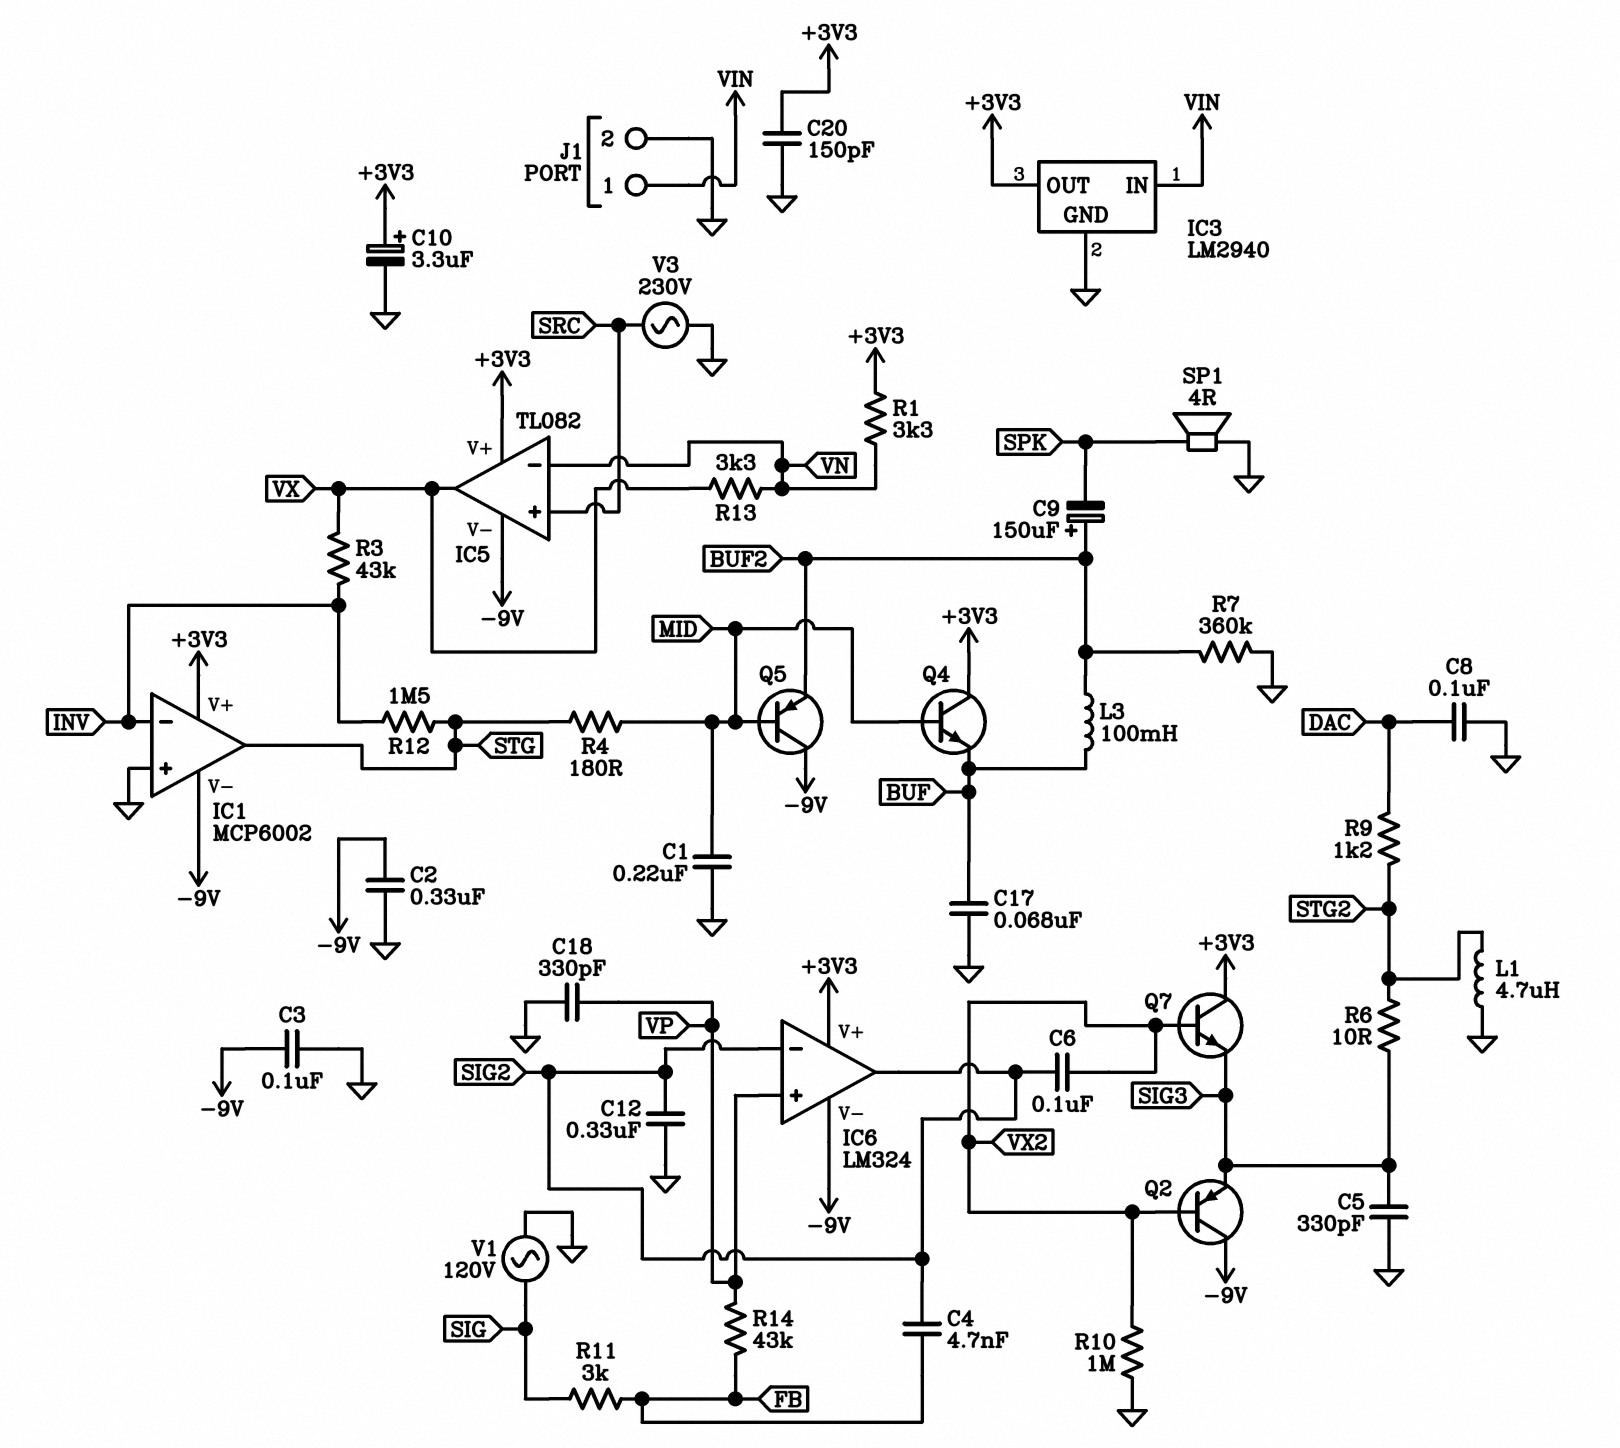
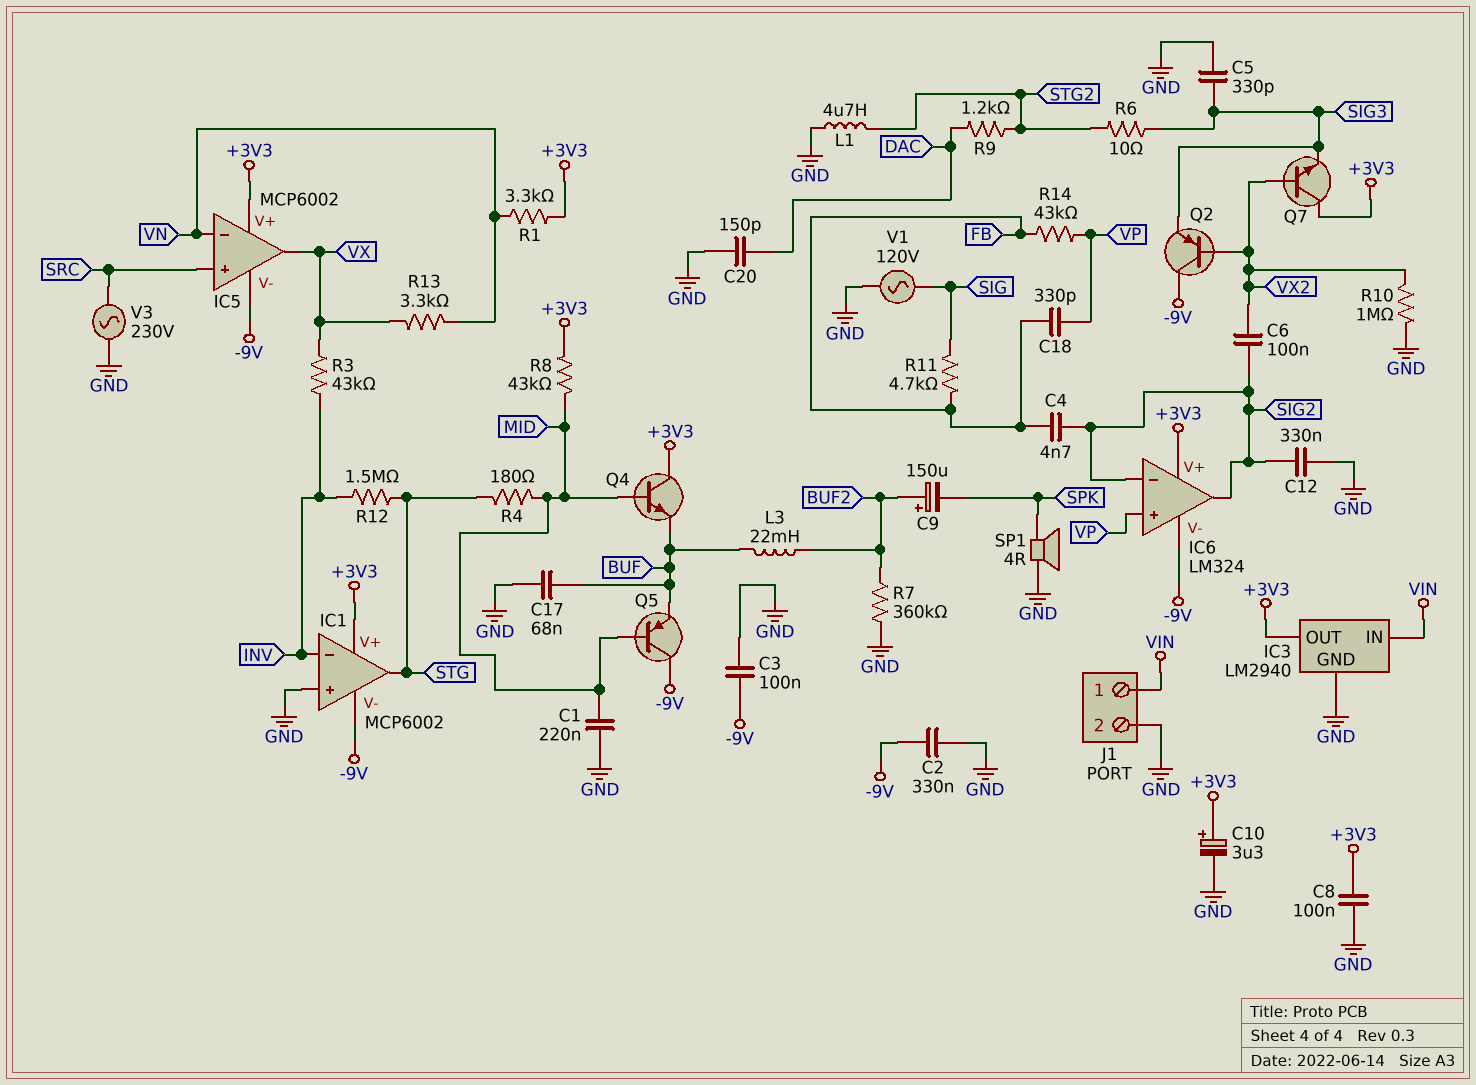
C8: 100nF (DAC, GND) -> 100nF (+3V3, GND)
C18: 330pF (GND, VP) -> 330pF (FB, VP)
C20: 150pF (+3V3, GND) -> 150pF (DAC, GND)
IC5: TL082 -> MCP6002
L3: 100mH (BUF, BUF2) -> 22mH (BUF, BUF2)
Q5: PNP (B MID, C -9V, E BUF2) -> PNP (B MID, C -9V, E BUF)
R8: none -> 43k (+3V3, MID)
R11: 3k (FB, SIG) -> 4.7k (FB, SIG)

